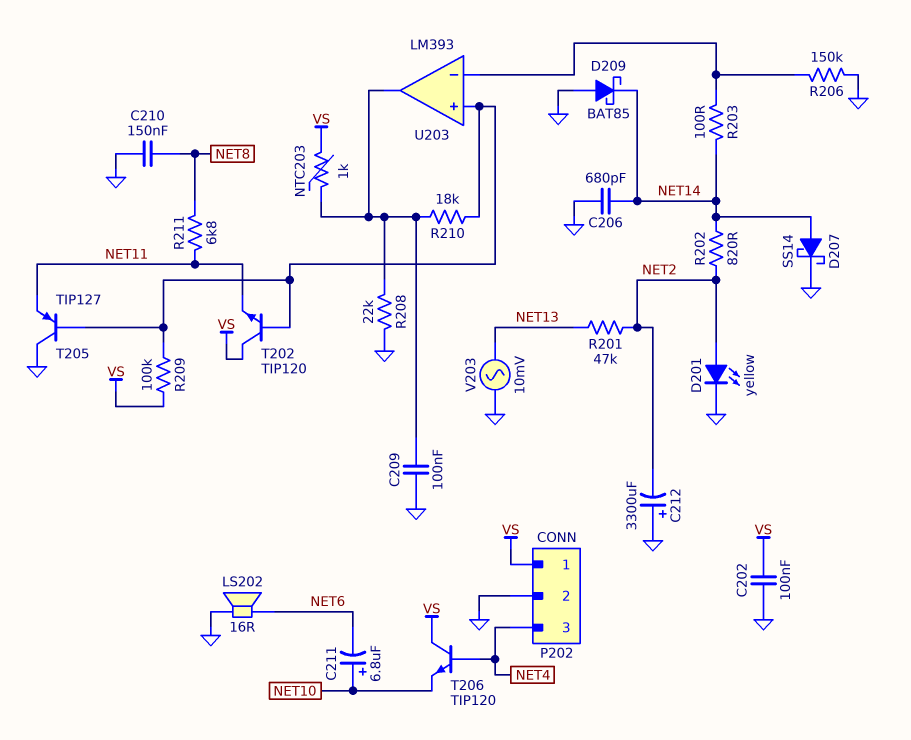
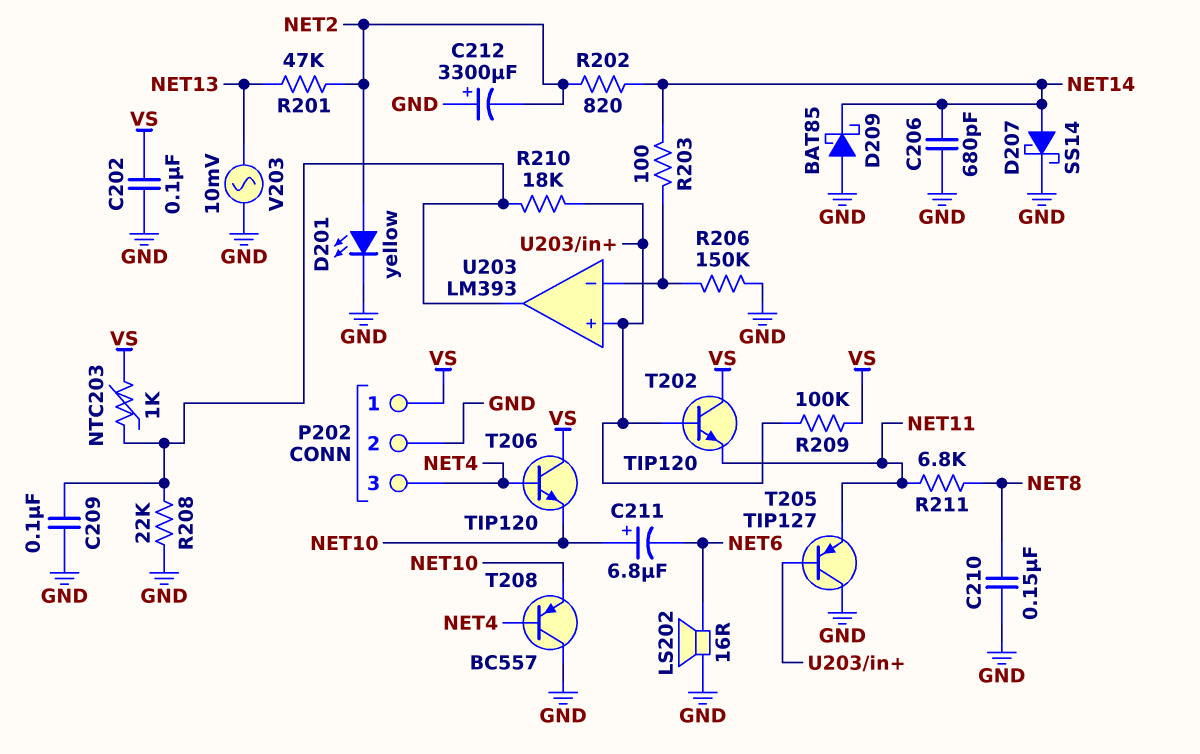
T208: none -> PNP BC557 (B NET4, C GND, E NET10)

